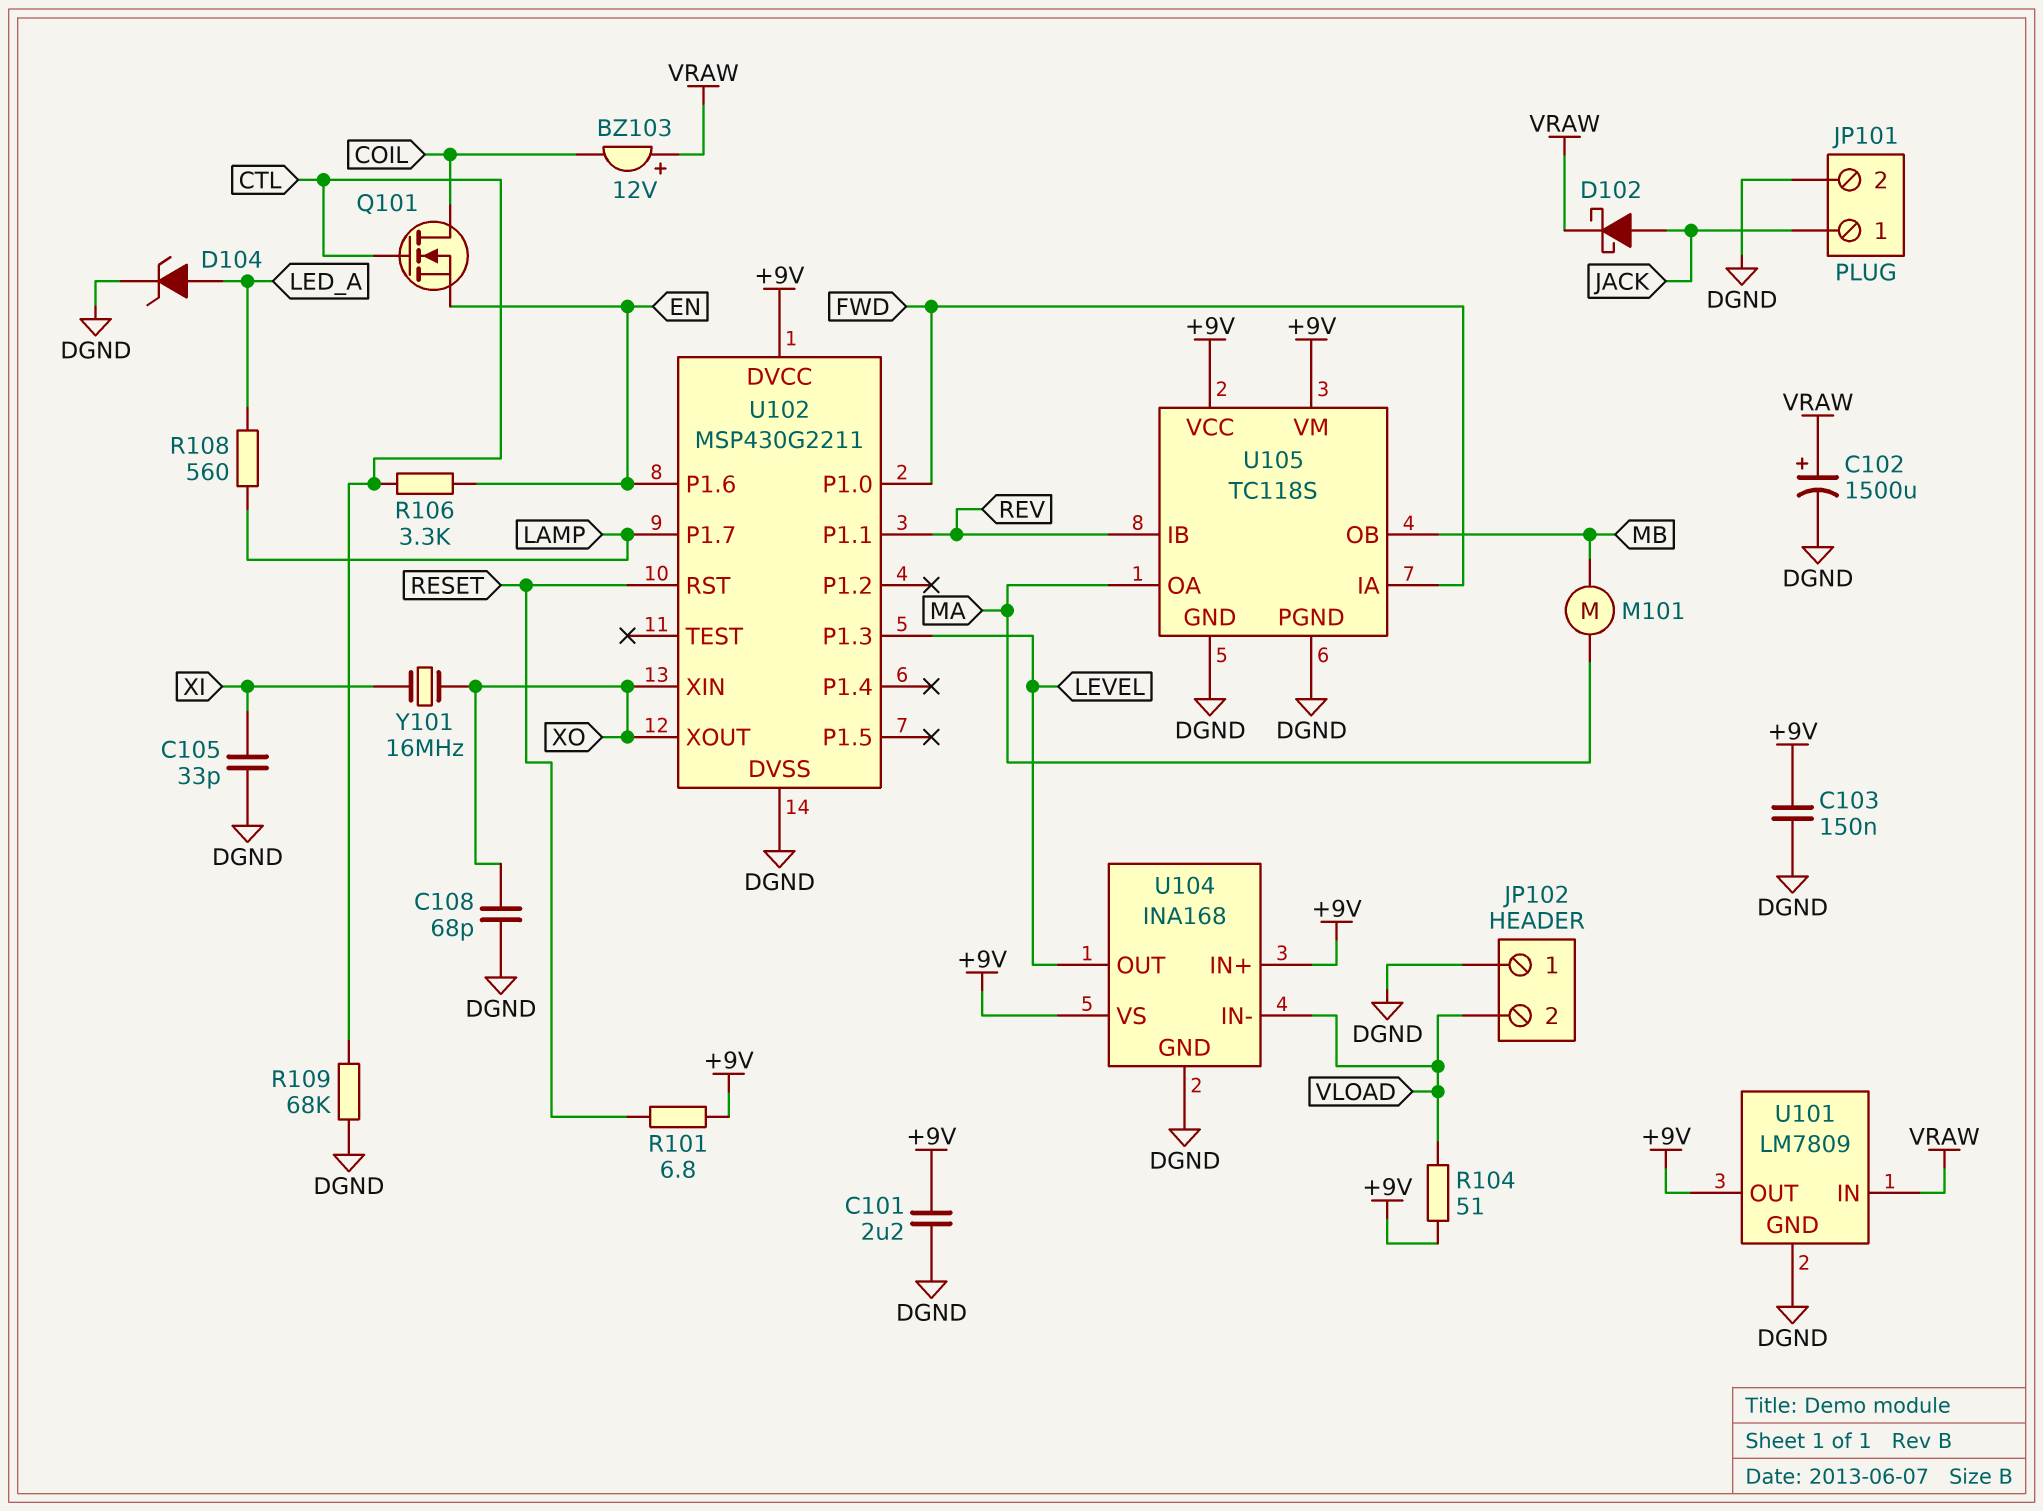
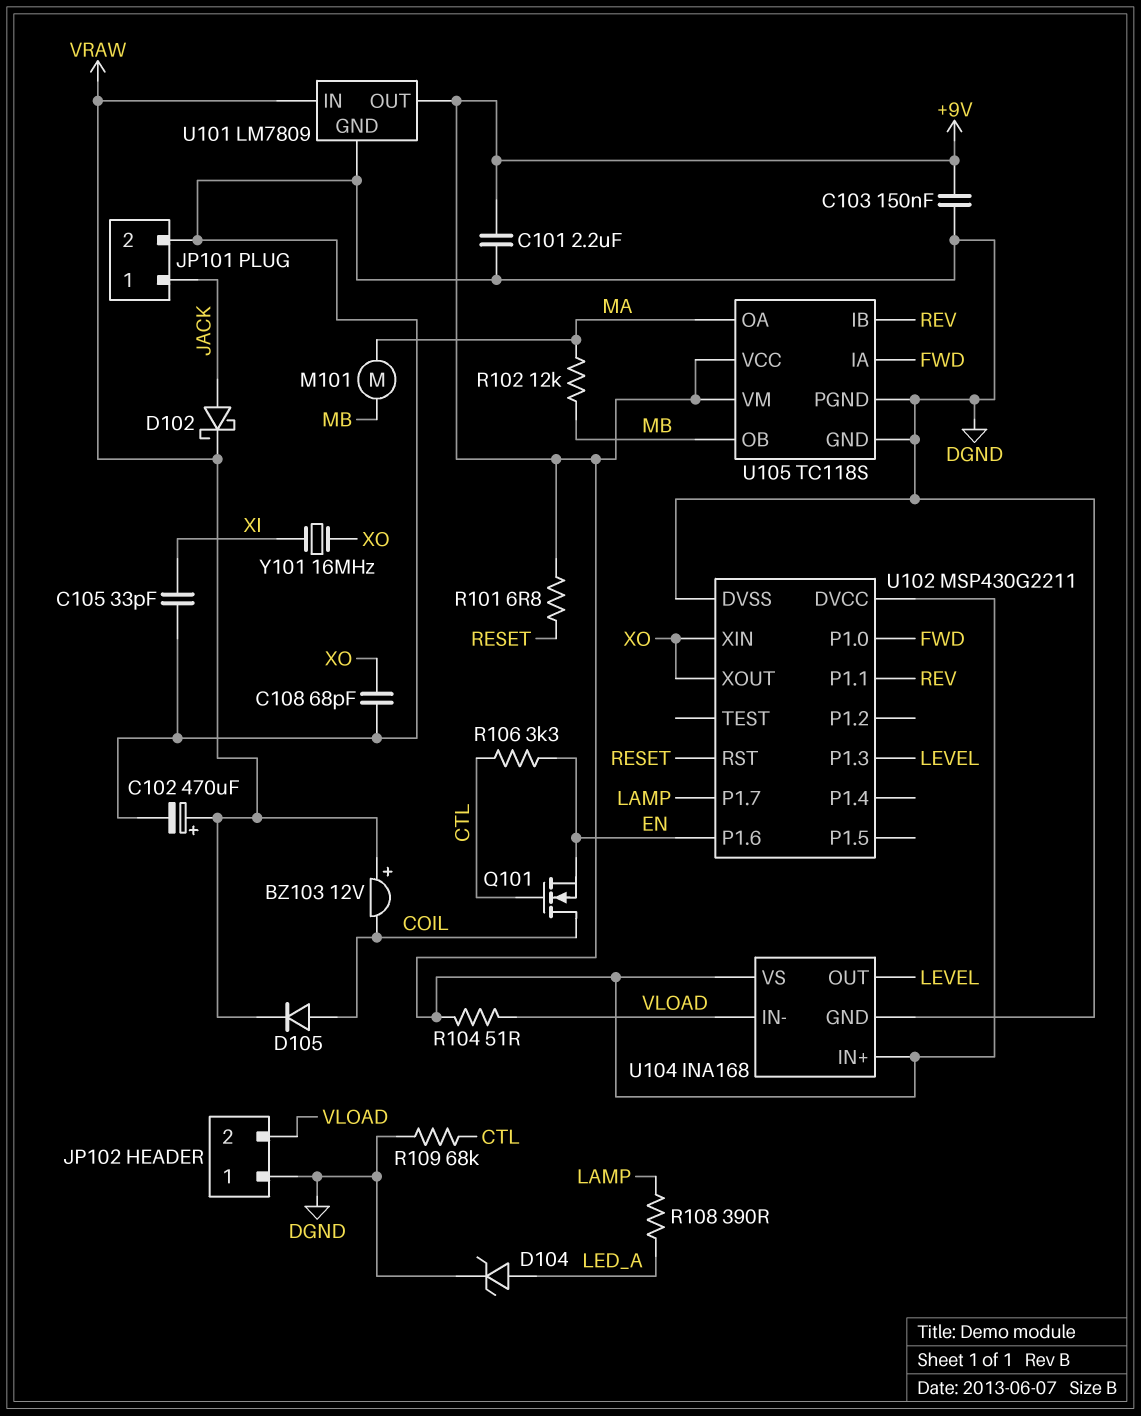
C102: 1500uF (plus VRAW, minus DGND) -> 470uF (plus VRAW, minus DGND)
D105: none -> diode (A COIL, K VRAW)
R102: none -> 12k (MA, MB)
R108: 560 (LAMP, LED_A) -> 390 (LAMP, LED_A)

